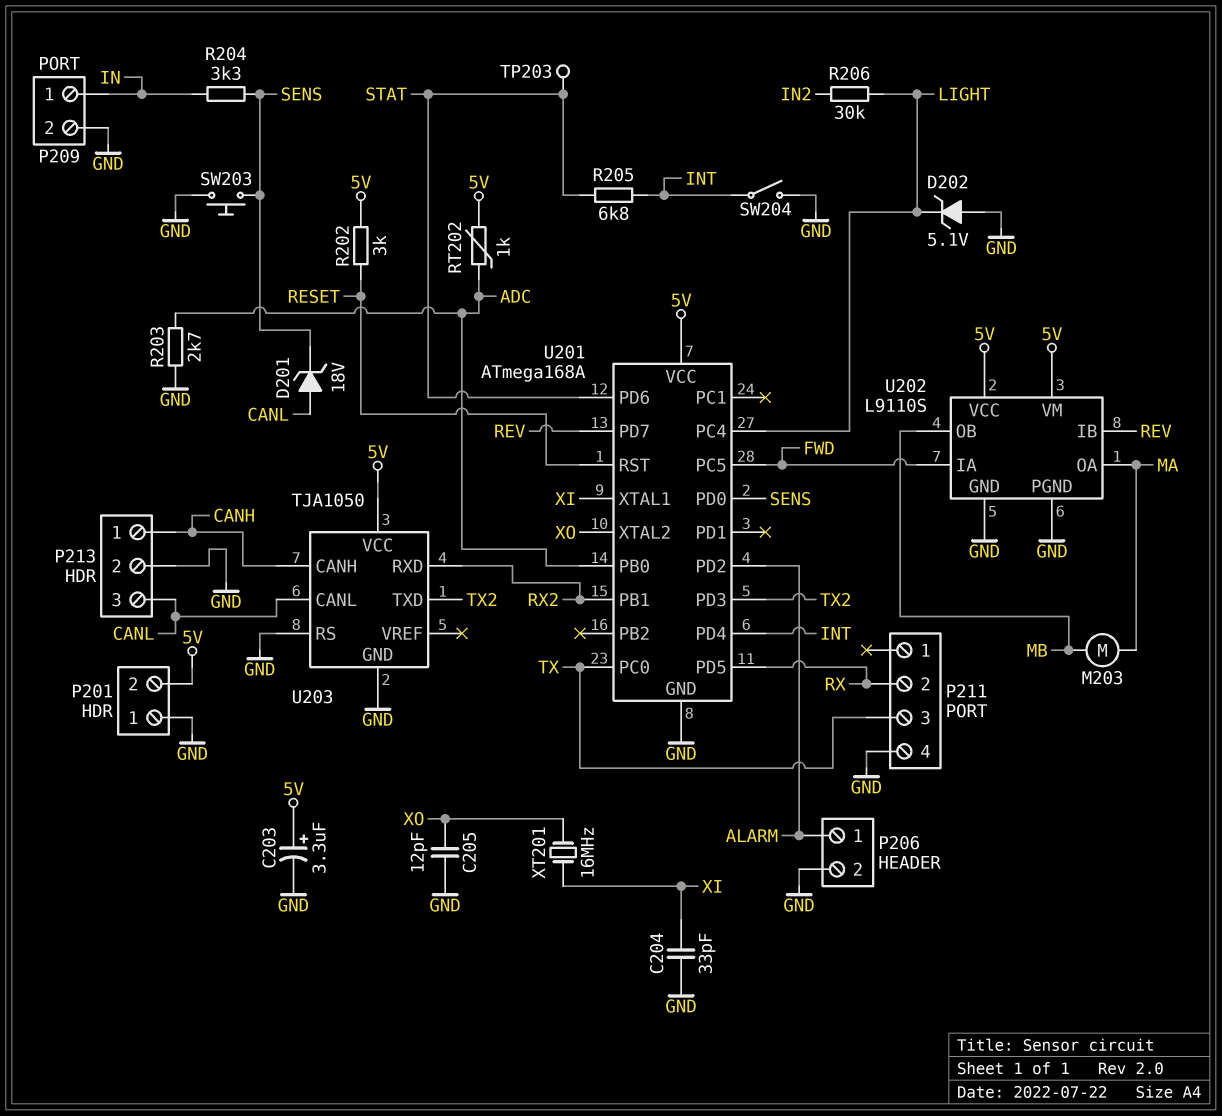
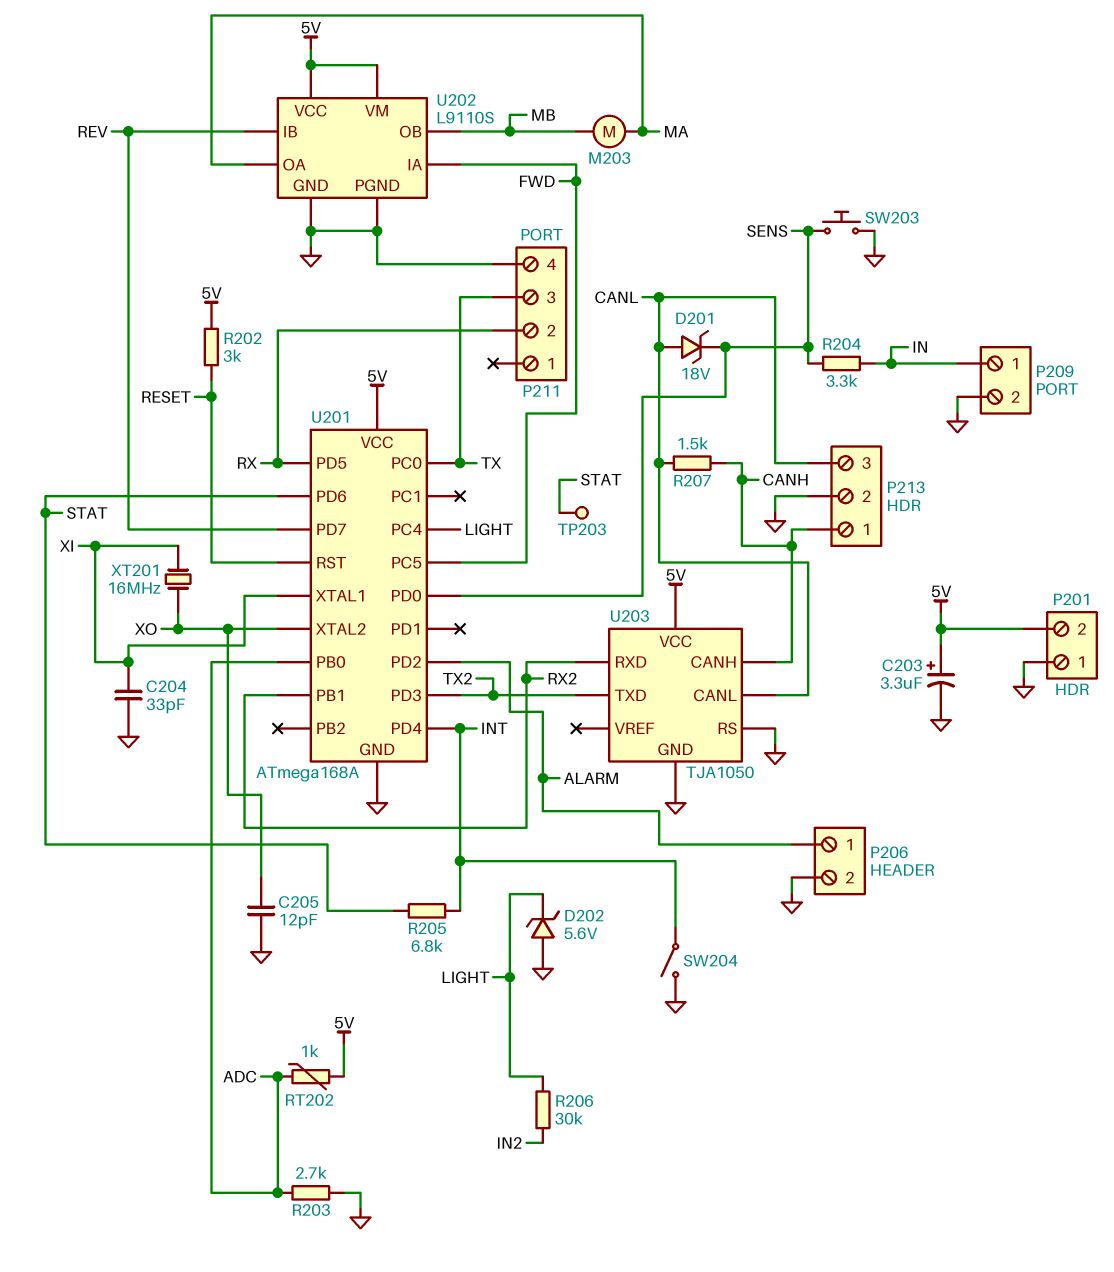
D202: zener 5.1V (A GND, K LIGHT) -> zener 5.6V (A GND, K LIGHT)
R207: none -> 1.5k (CANH, CANL)

